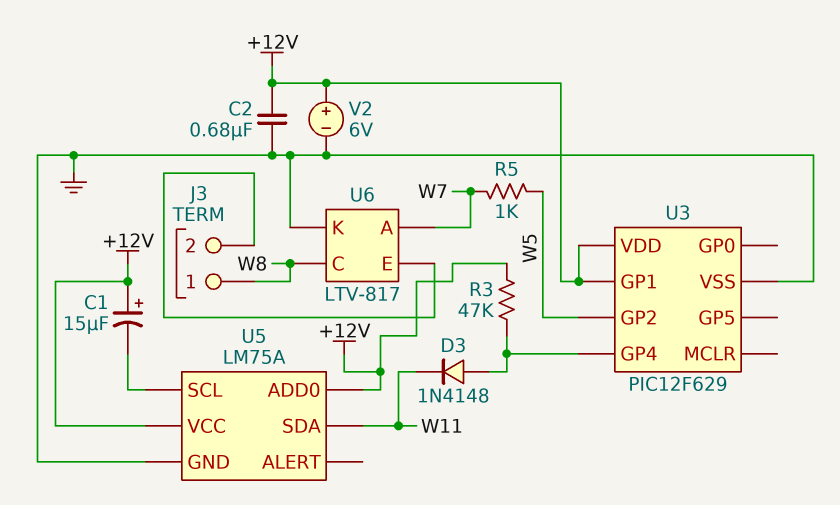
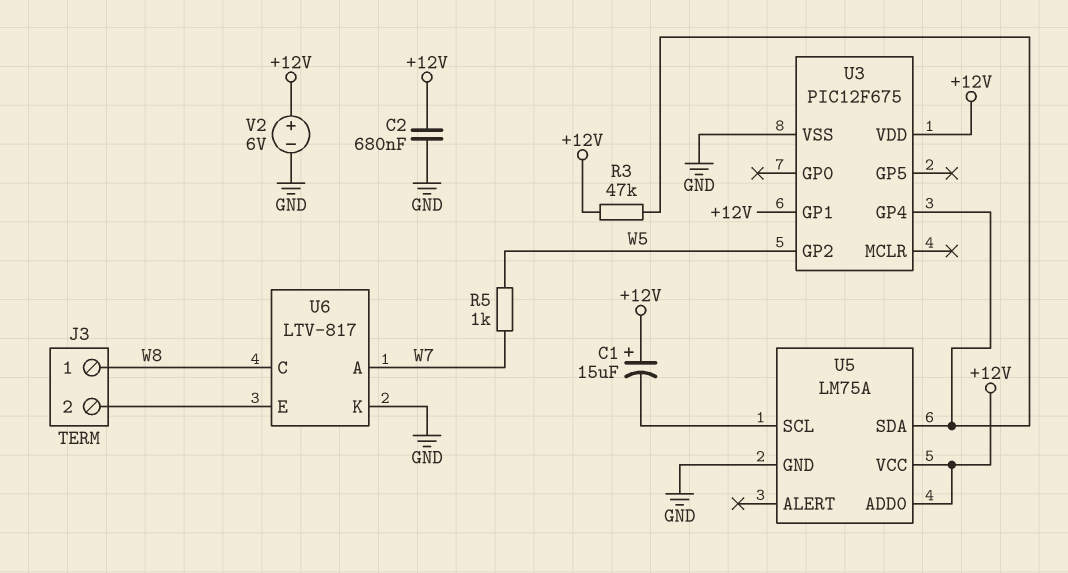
D3: diode 1N4148 (A U3/GP4, K W11) -> none
U3: PIC12F629 -> PIC12F675
U5 pin SDA: W11 -> U3/GP4

